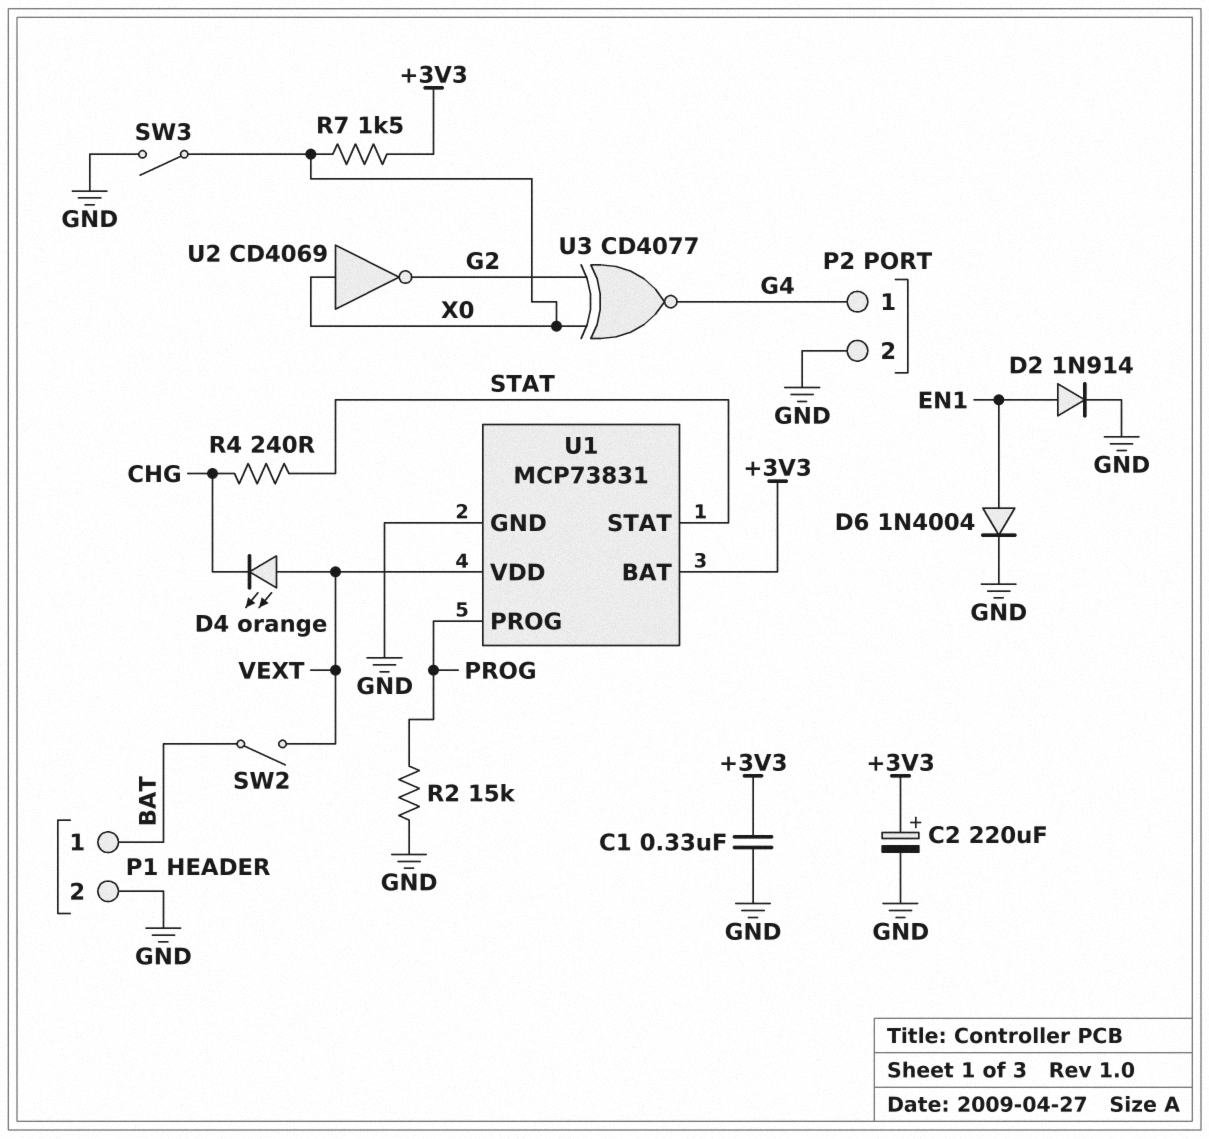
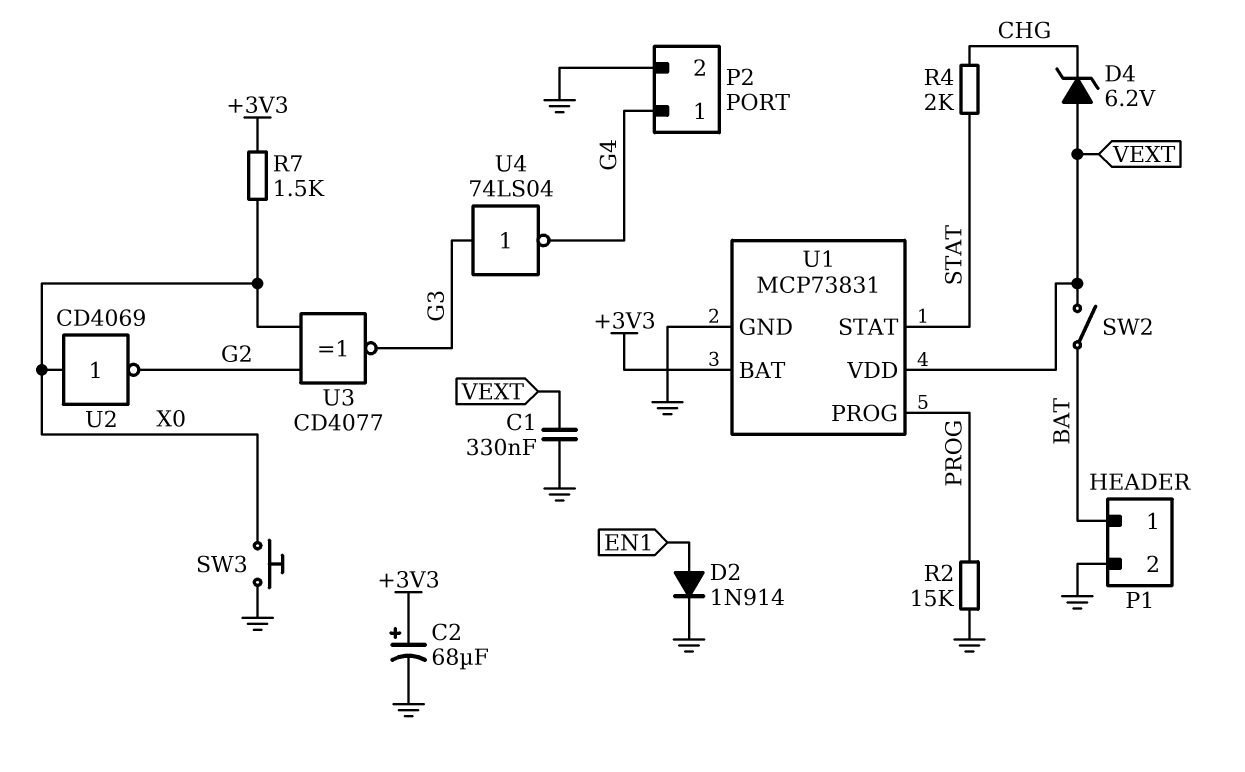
C1: 330nF (+3V3, GND) -> 330nF (GND, VEXT)
C2: 220uF (plus +3V3, minus GND) -> 68uF (plus +3V3, minus GND)
D4: LED orange (A VEXT, K CHG) -> zener 6.2V (A VEXT, K CHG)
D6: diode 1N4004 (A EN1, K GND) -> none
R4: 240 (CHG, STAT) -> 2k (CHG, STAT)
SW3: switch (GND, X0) -> button (GND, X0)
U3: XNOR CD4077 (in G2, in X0, out G4) -> XNOR CD4077 (in G2, in X0, out G3)
U4: none -> NOT 74LS04 (in G3, out G4)

